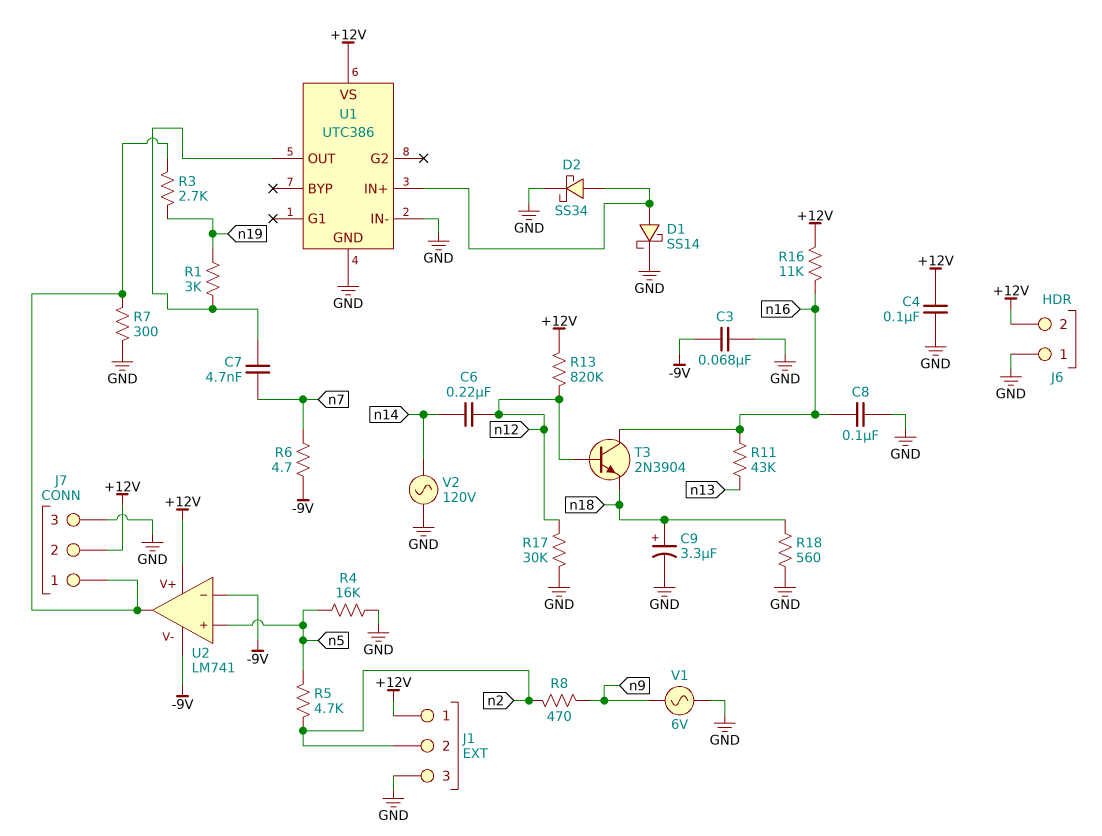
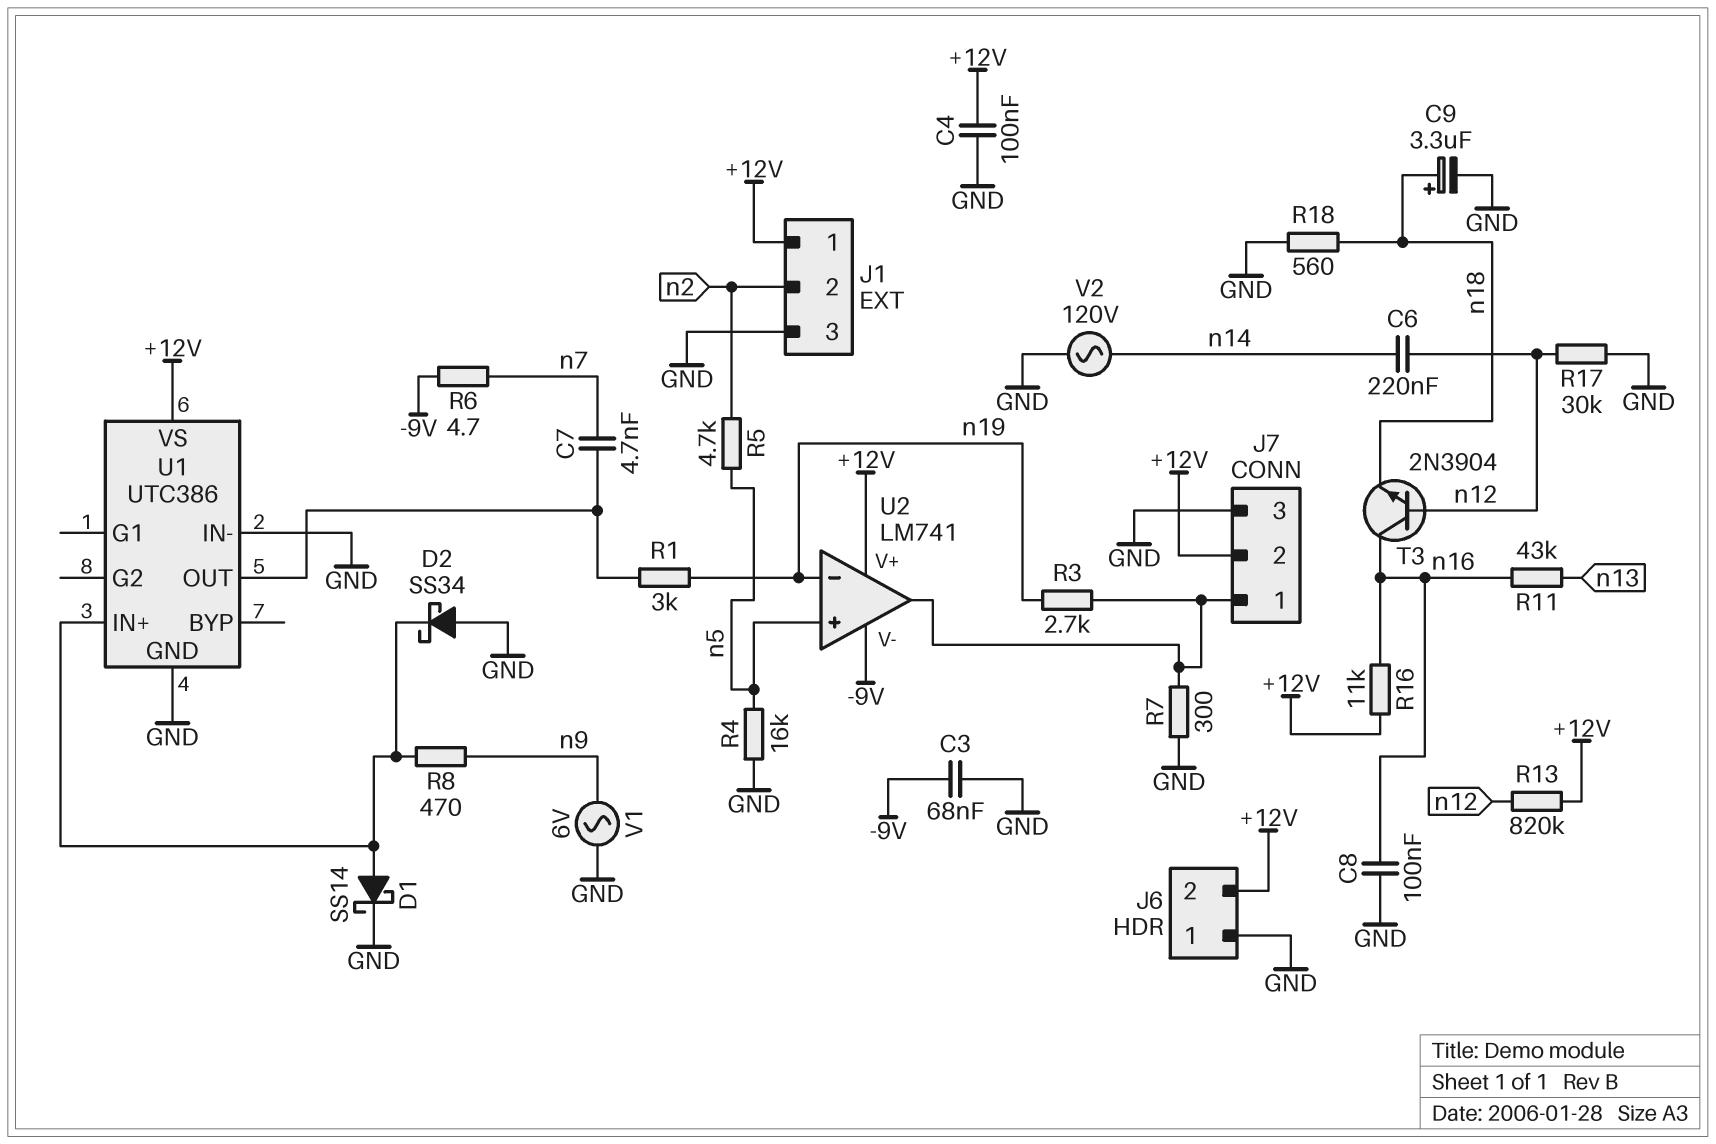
D2: schottky SS34 (A U1/IN+, K GND) -> schottky SS34 (A GND, K U1/IN+)
R8: 470 (n2, n9) -> 470 (U1/IN+, n9)
U2 pin in-: -9V -> n19

